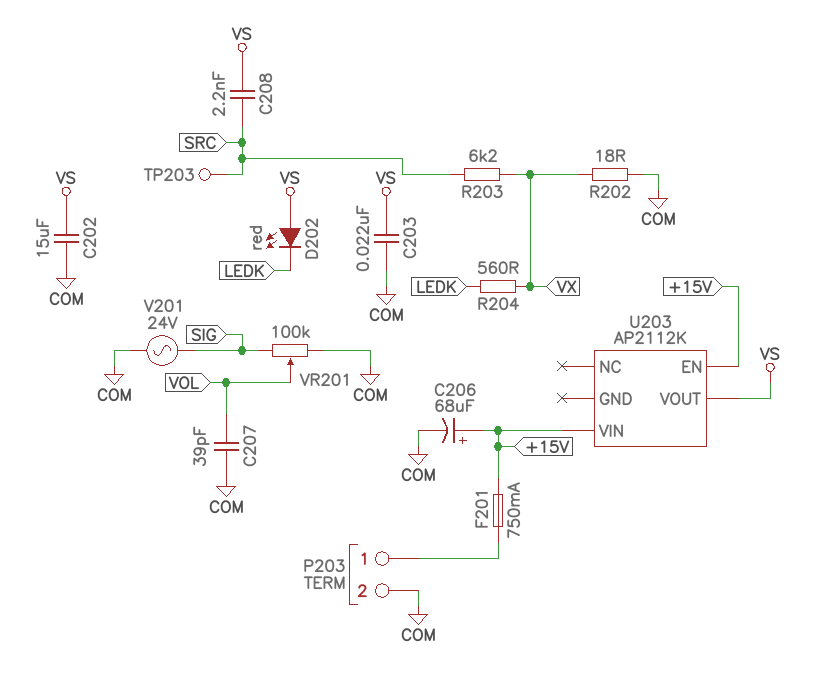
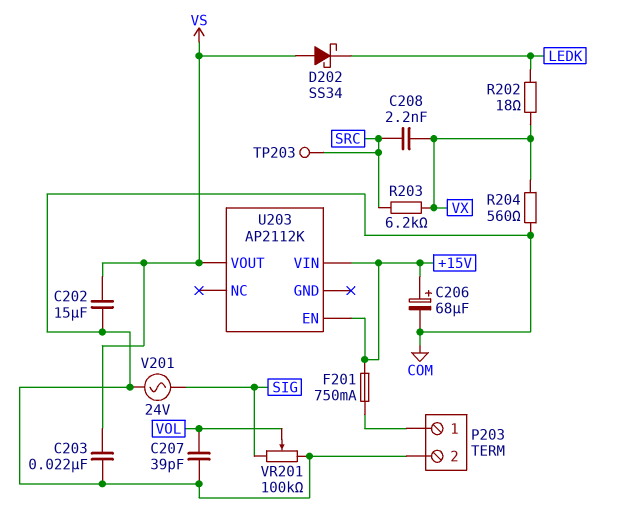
C208: 2.2nF (SRC, VS) -> 2.2nF (SRC, VX)
D202: LED red (A VS, K LEDK) -> schottky SS34 (A VS, K LEDK)
R202: 18 (COM, VX) -> 18 (LEDK, VX)
R204: 560 (LEDK, VX) -> 560 (COM, VX)

